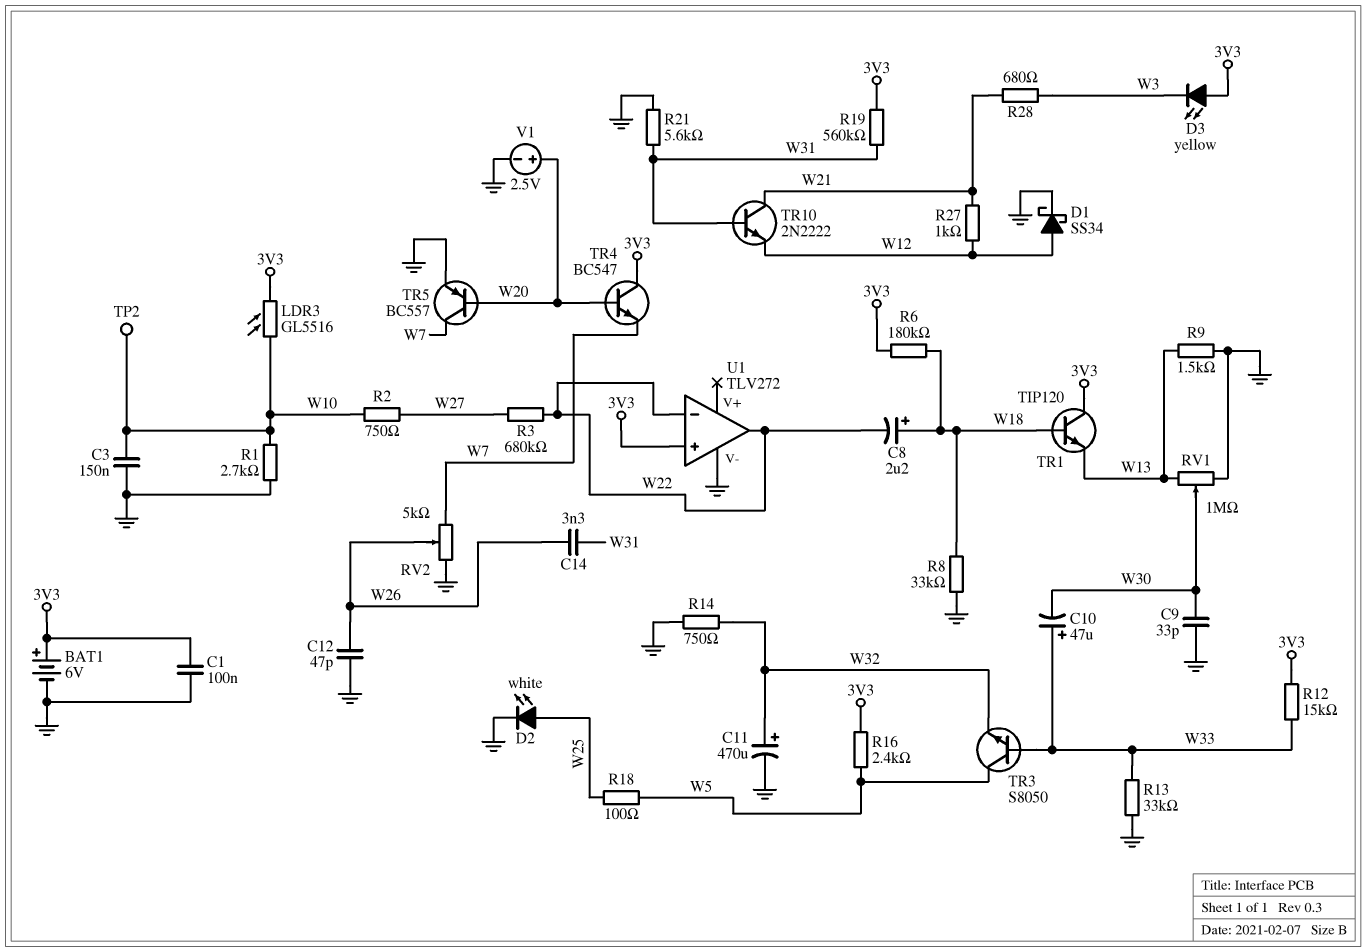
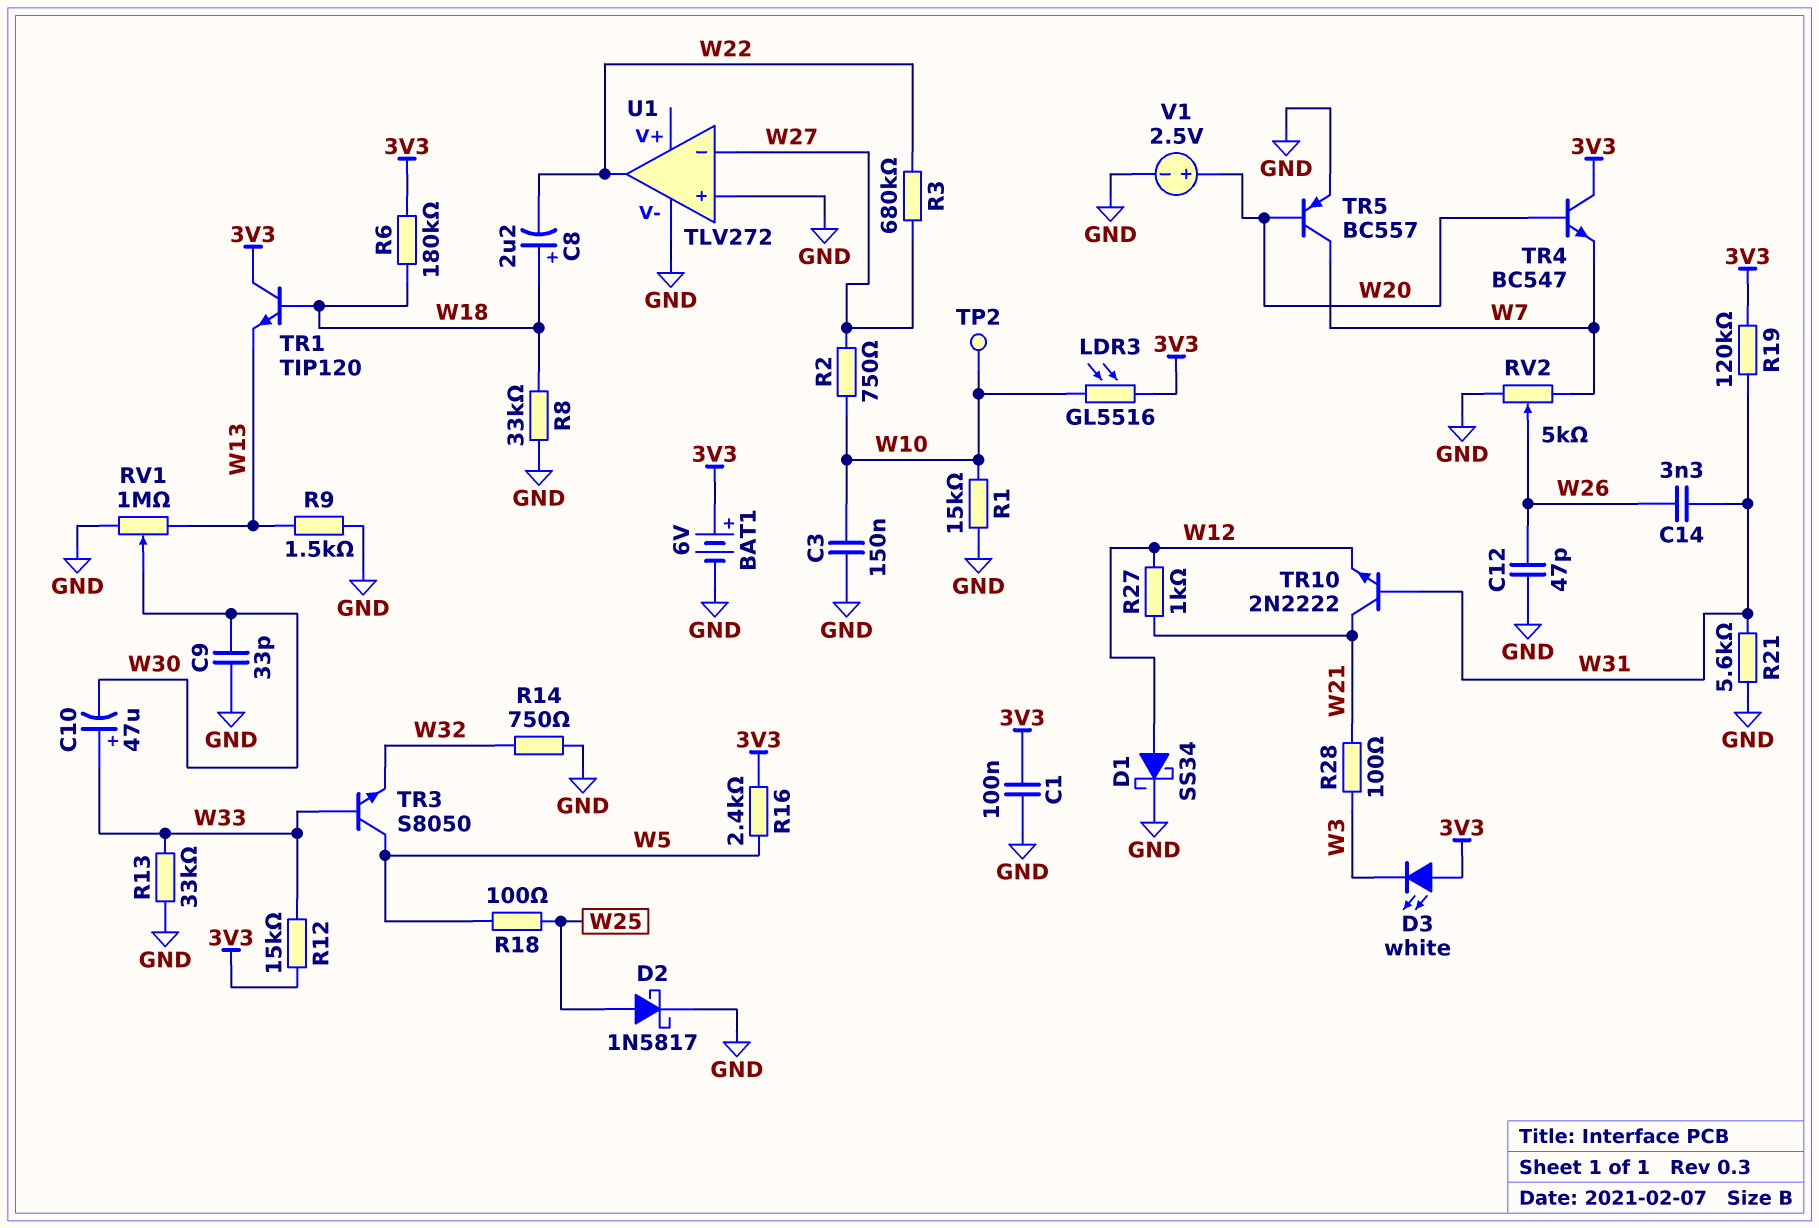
C11: 470uF (plus W32, minus GND) -> none
D2: LED white (A W25, K GND) -> schottky 1N5817 (A W25, K GND)
D3: LED yellow (A 3V3, K W3) -> LED white (A 3V3, K W3)
R1: 2.7k (GND, W10) -> 15k (GND, W10)
R19: 560k (3V3, W31) -> 120k (3V3, W31)
R28: 680 (W3, W21) -> 100 (W3, W21)
U1 pin in+: 3V3 -> GND
U1 pin in-: W22 -> W27

